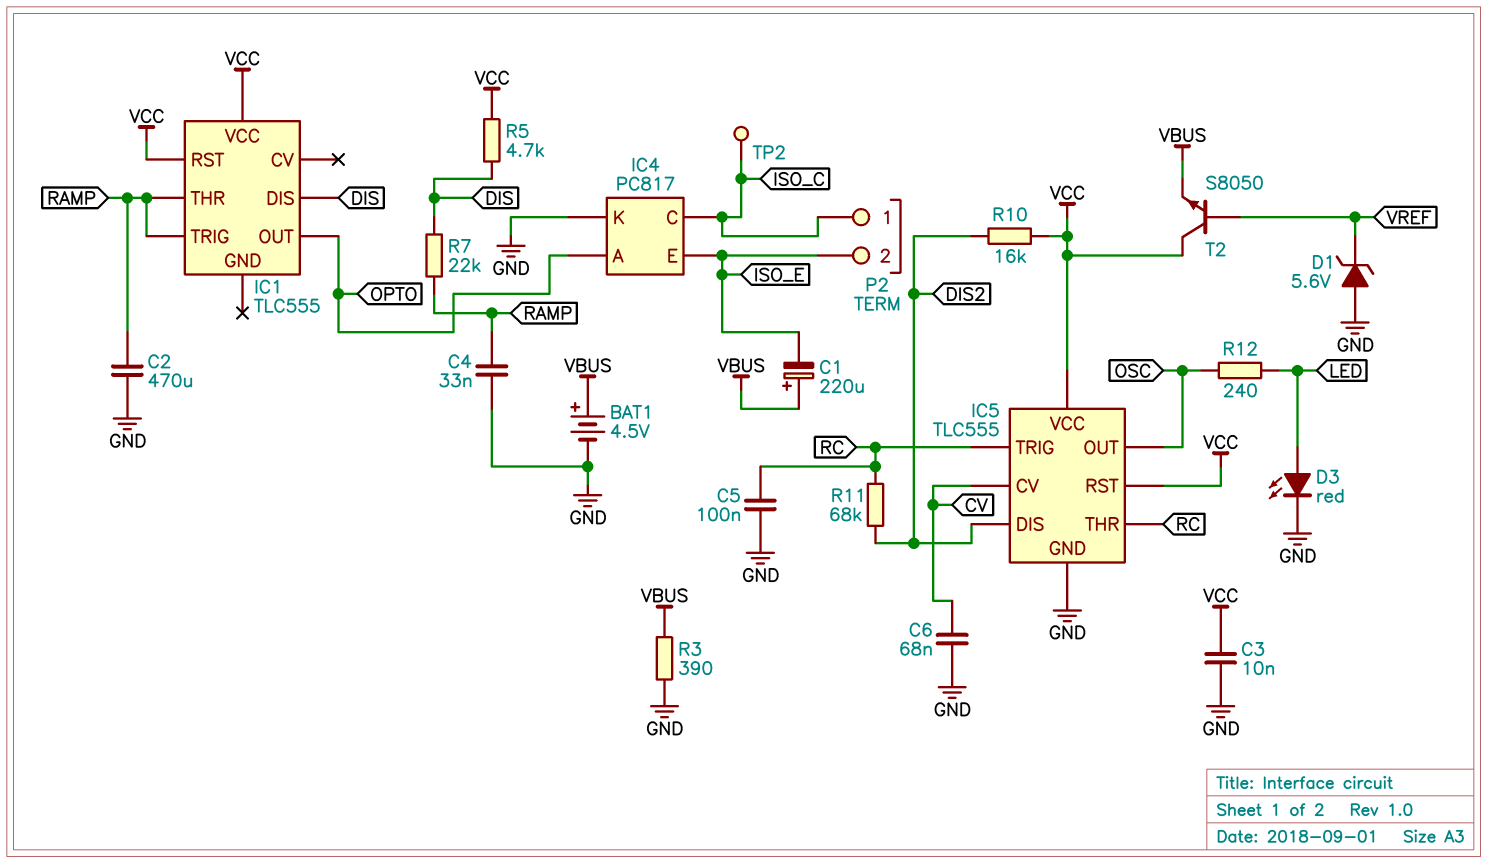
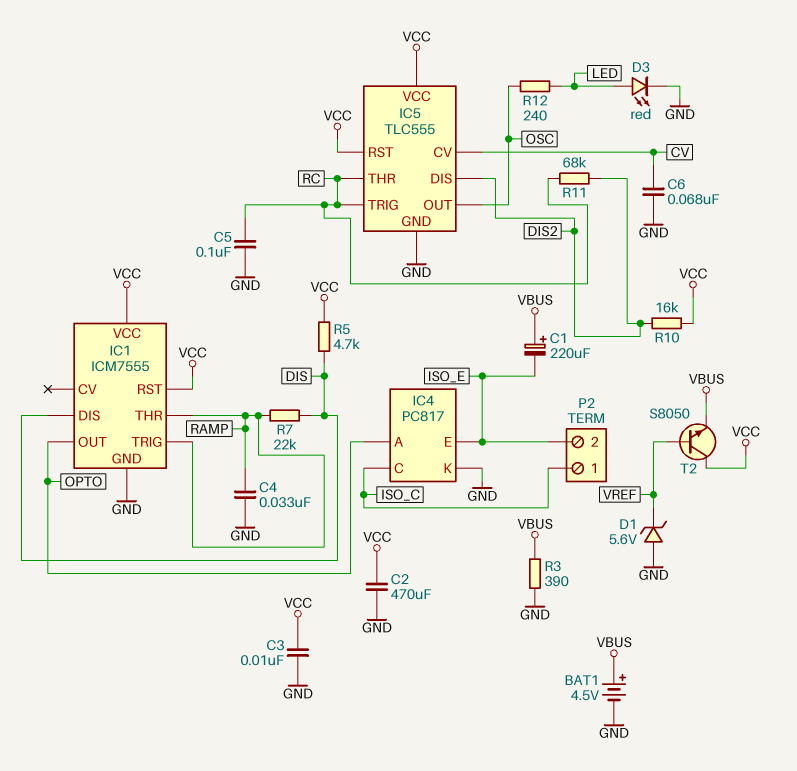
C2: 470uF (GND, RAMP) -> 470uF (GND, VCC)
IC1: TLC555 -> ICM7555
IC1 pin GND: none -> GND
TP2: test point (ISO_C) -> none

